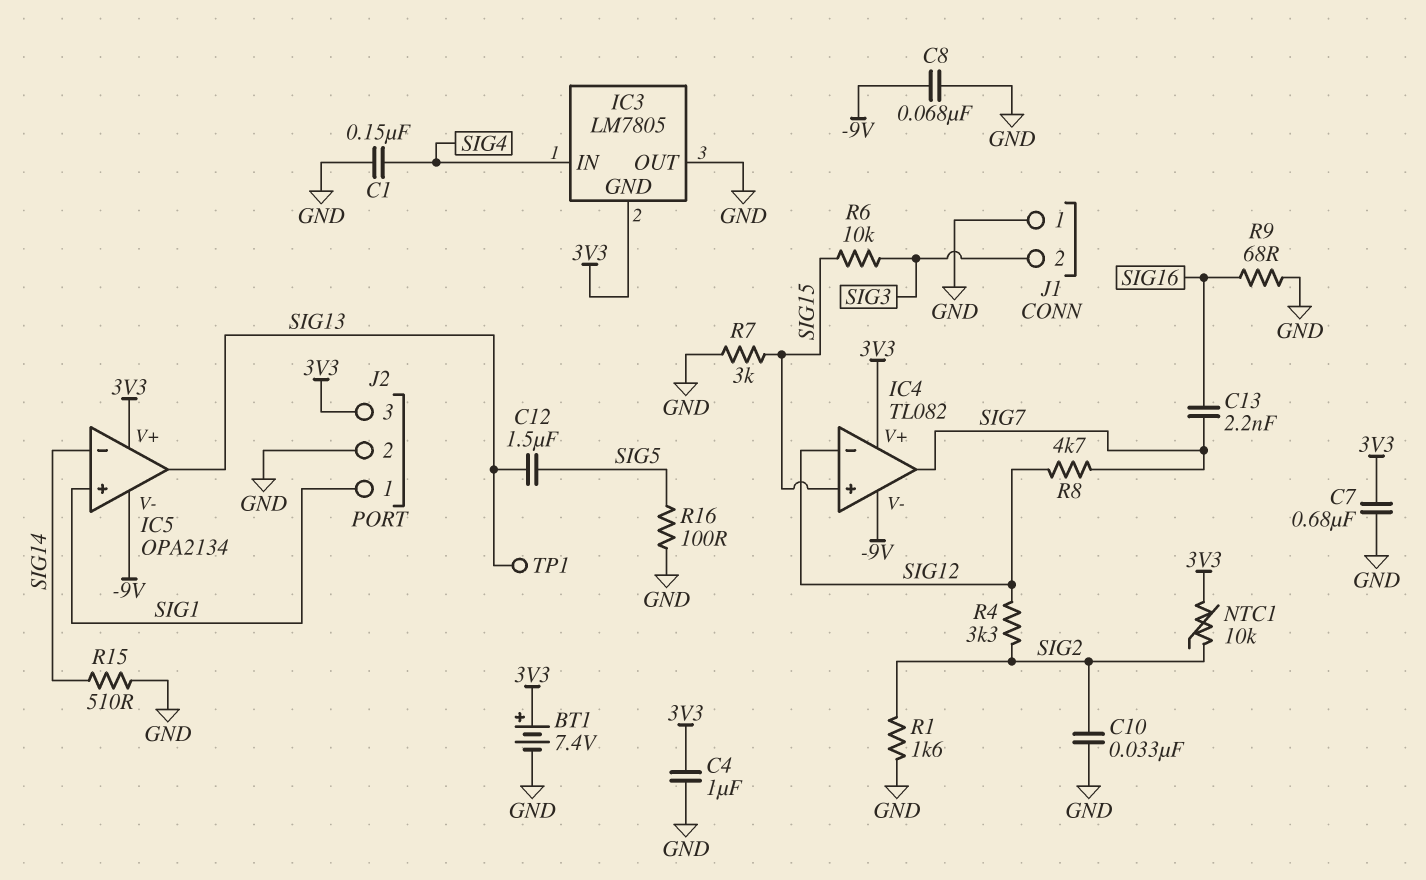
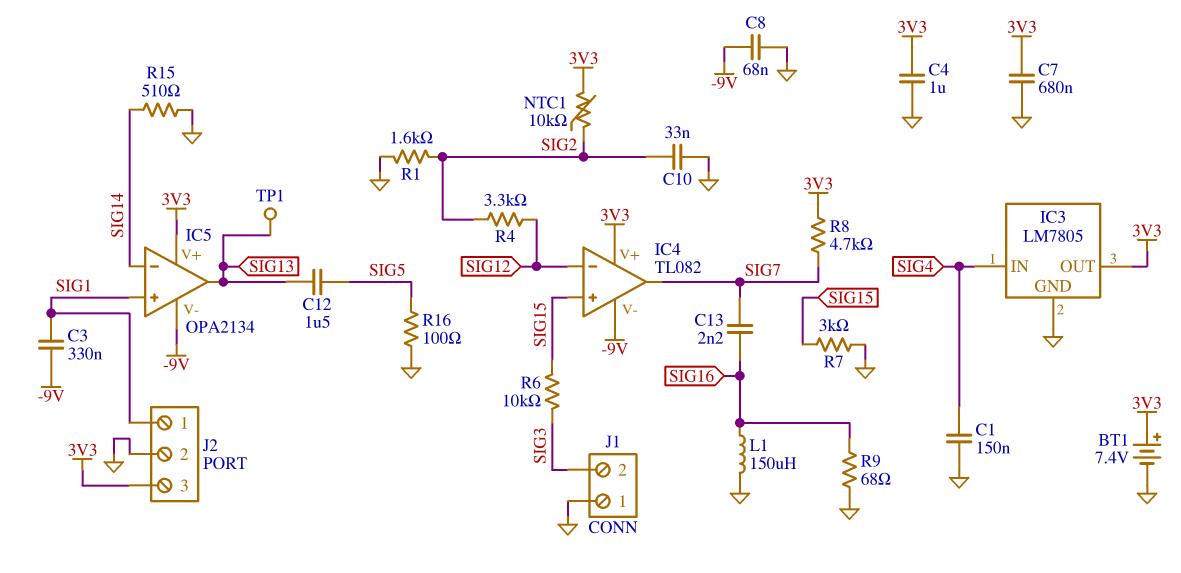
C3: none -> 330nF (-9V, SIG1)
IC3 pin GND: 3V3 -> GND
IC3 pin OUT: GND -> 3V3
L1: none -> 150uH (GND, SIG16)
R8: 4.7k (SIG7, SIG12) -> 4.7k (3V3, SIG7)

